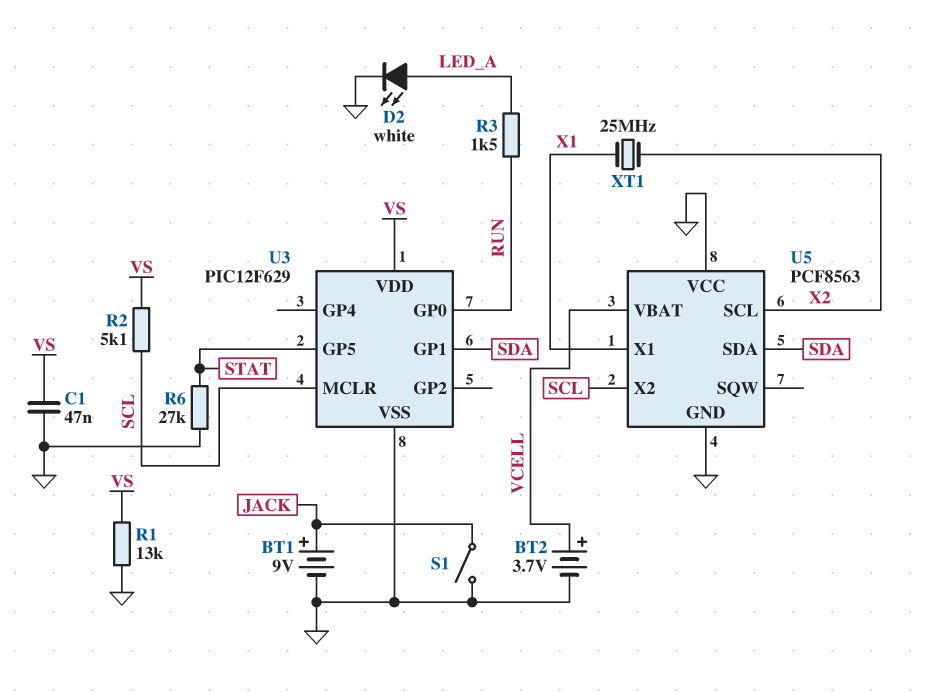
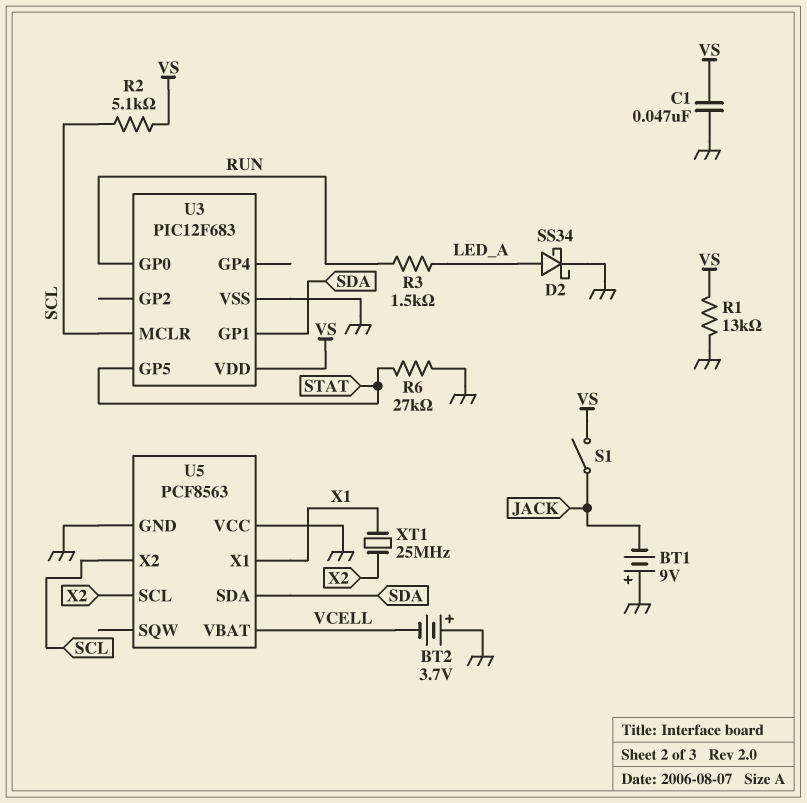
BT1: 9V (plus JACK, minus GND) -> 9V (plus GND, minus JACK)
BT2: 3.7V (plus VCELL, minus GND) -> 3.7V (plus GND, minus VCELL)
D2: LED white (A LED_A, K GND) -> schottky SS34 (A LED_A, K GND)
S1: switch (GND, JACK) -> switch (JACK, VS)
U3: PIC12F629 -> PIC12F683

